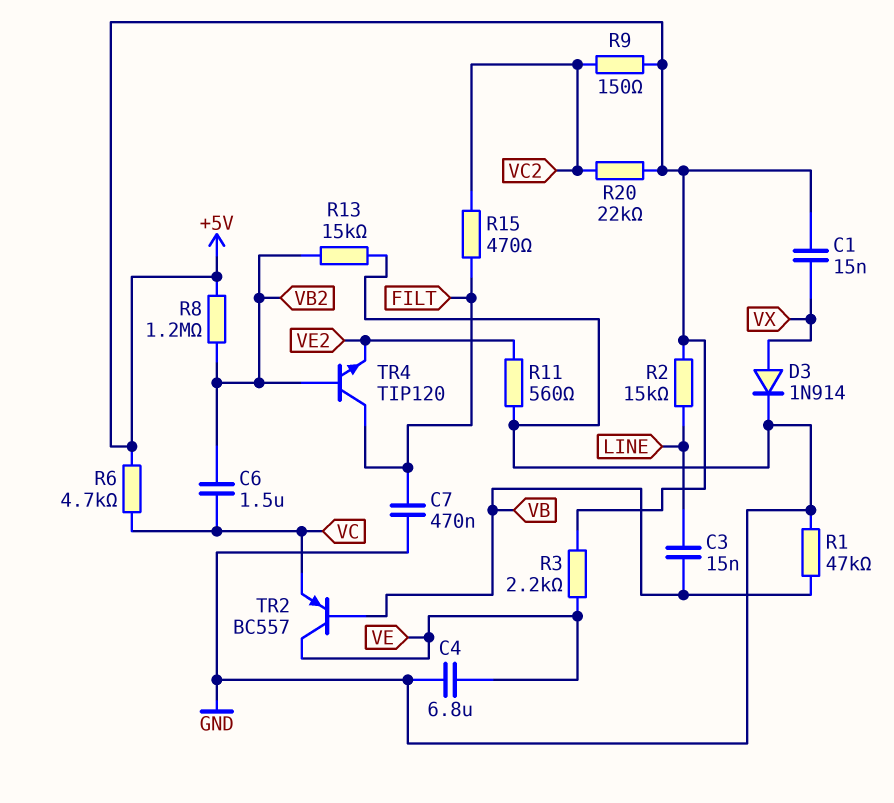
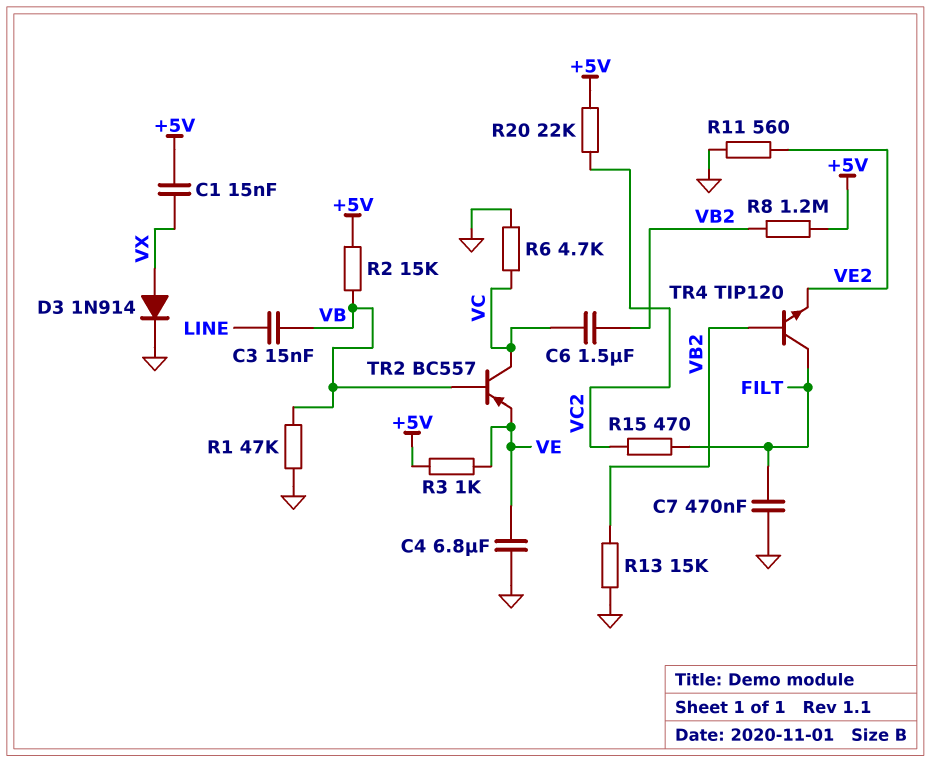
R2: 15k (+5V, LINE) -> 15k (+5V, VB)
R3: 2.2k (+5V, VE) -> 1k (+5V, VE)
R6: 4.7k (+5V, VC) -> 4.7k (GND, VC)
R9: 150 (+5V, VC2) -> none
TR2: PNP BC557 (B VB, C VE, E VC) -> PNP BC557 (B VB, C VC, E VE)

